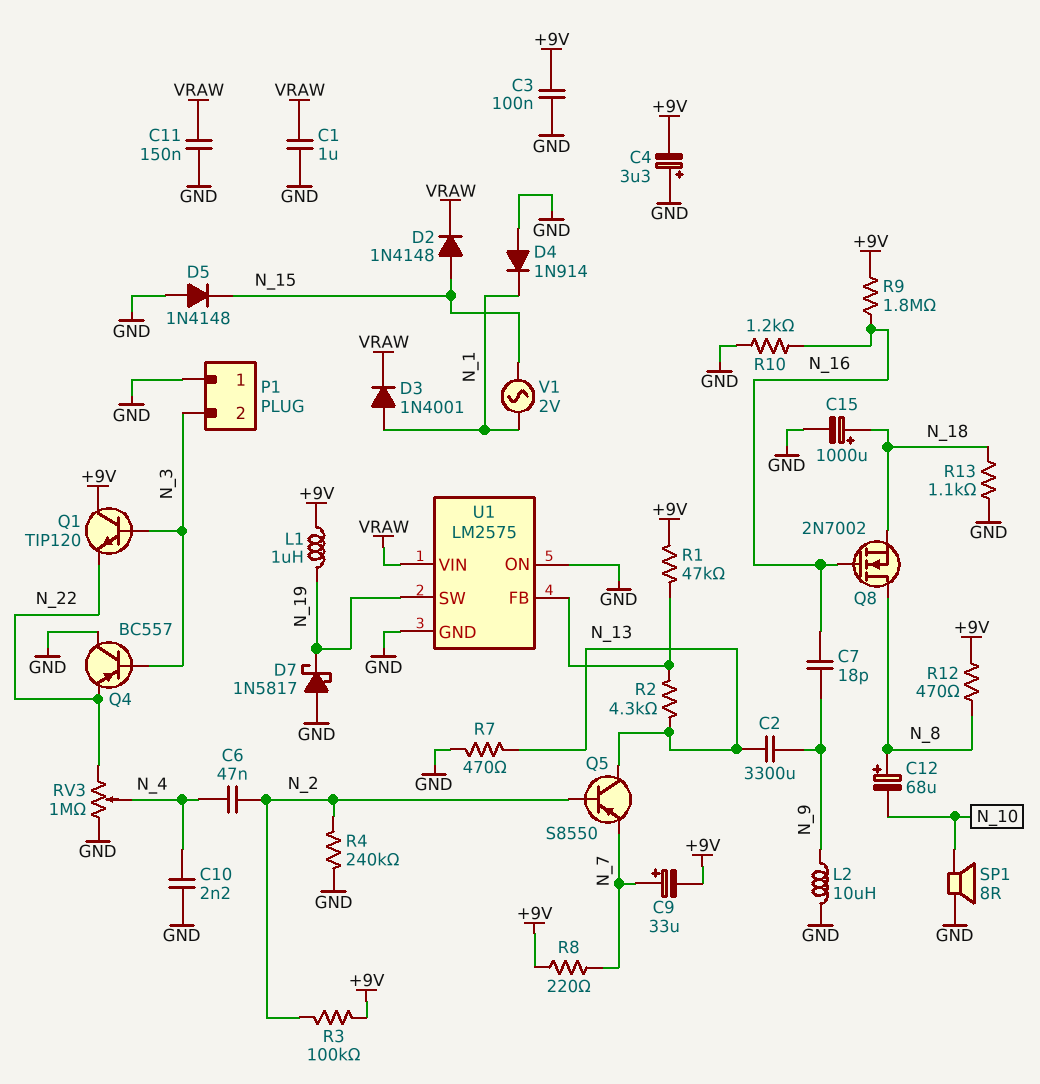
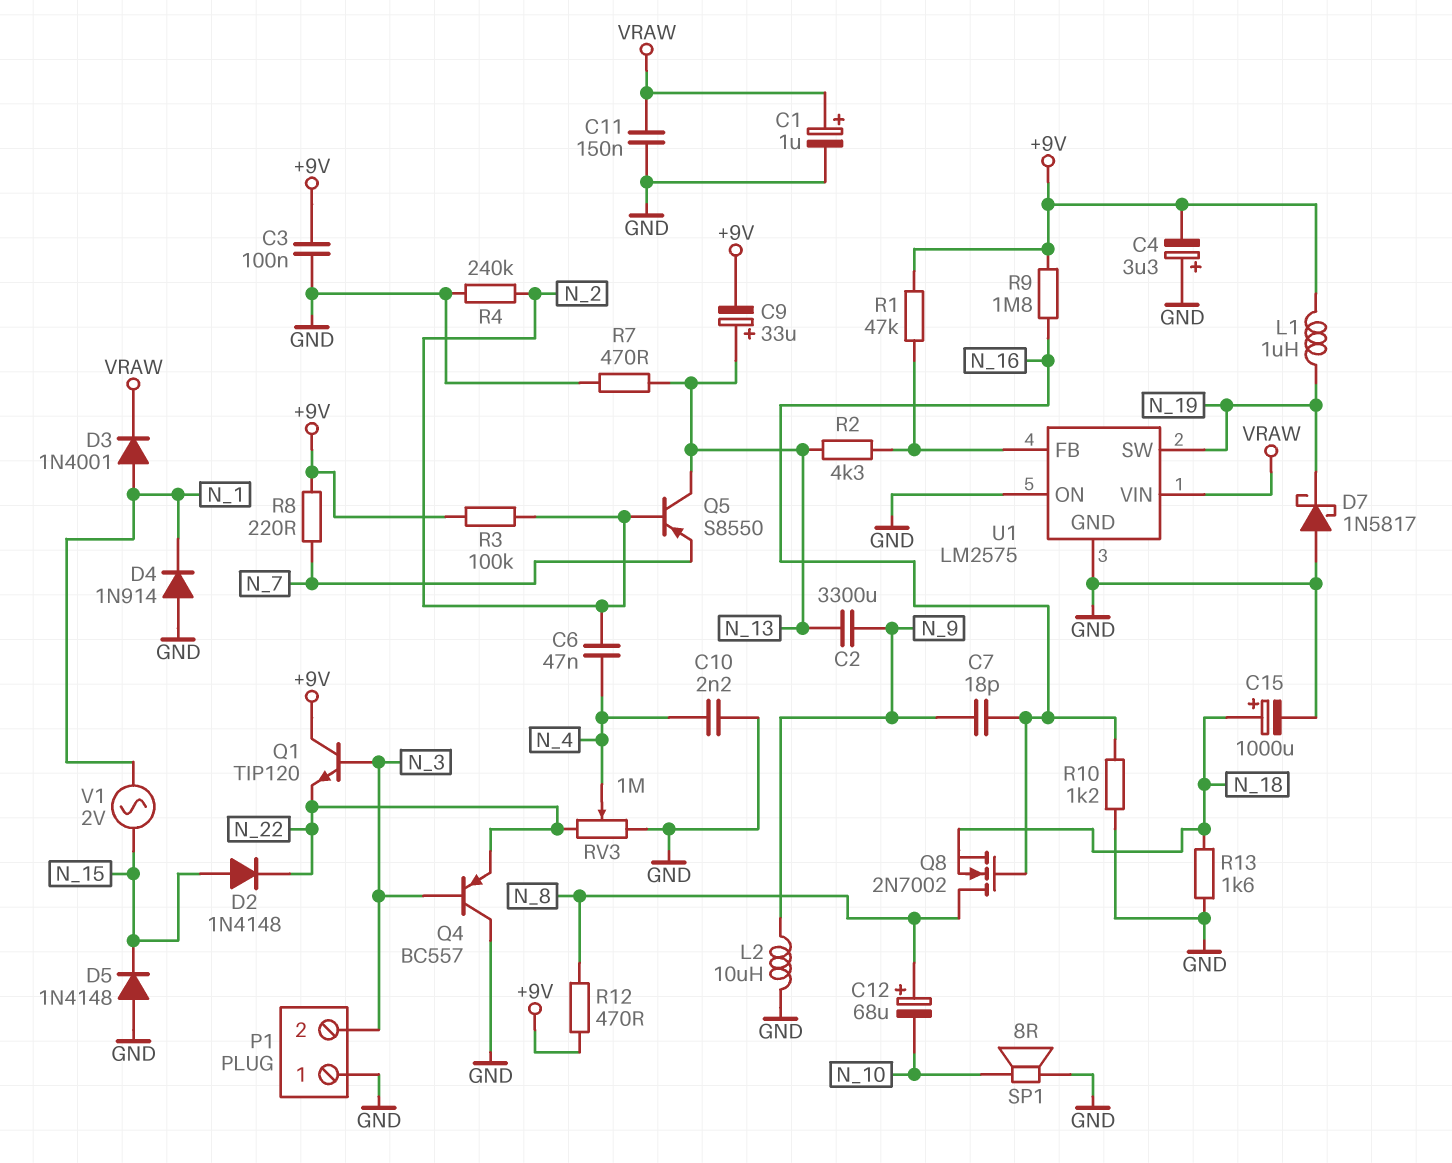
C1: 1uF (GND, VRAW) -> 1uF (plus VRAW, minus GND)
C9: 33uF (plus N_7, minus +9V) -> 33uF (plus N_13, minus +9V)
D2: diode 1N4148 (A N_15, K VRAW) -> diode 1N4148 (A N_15, K N_22)
R13: 1.1k (GND, N_18) -> 1.6k (GND, N_18)

